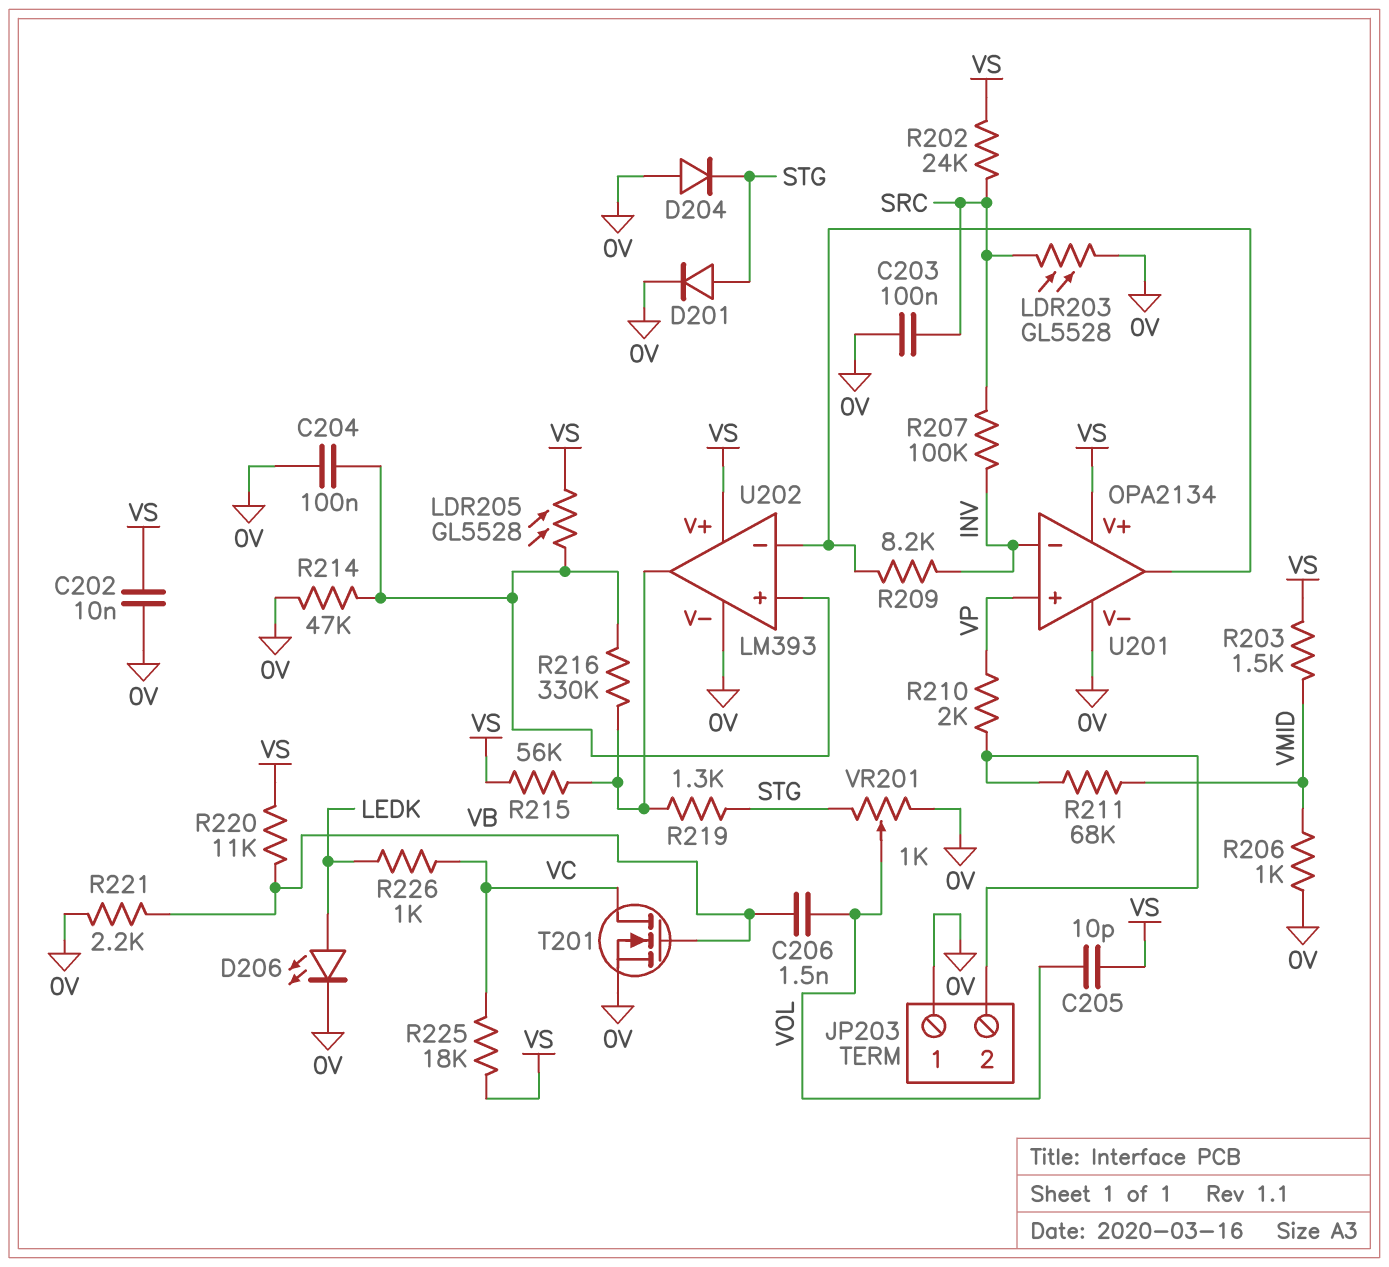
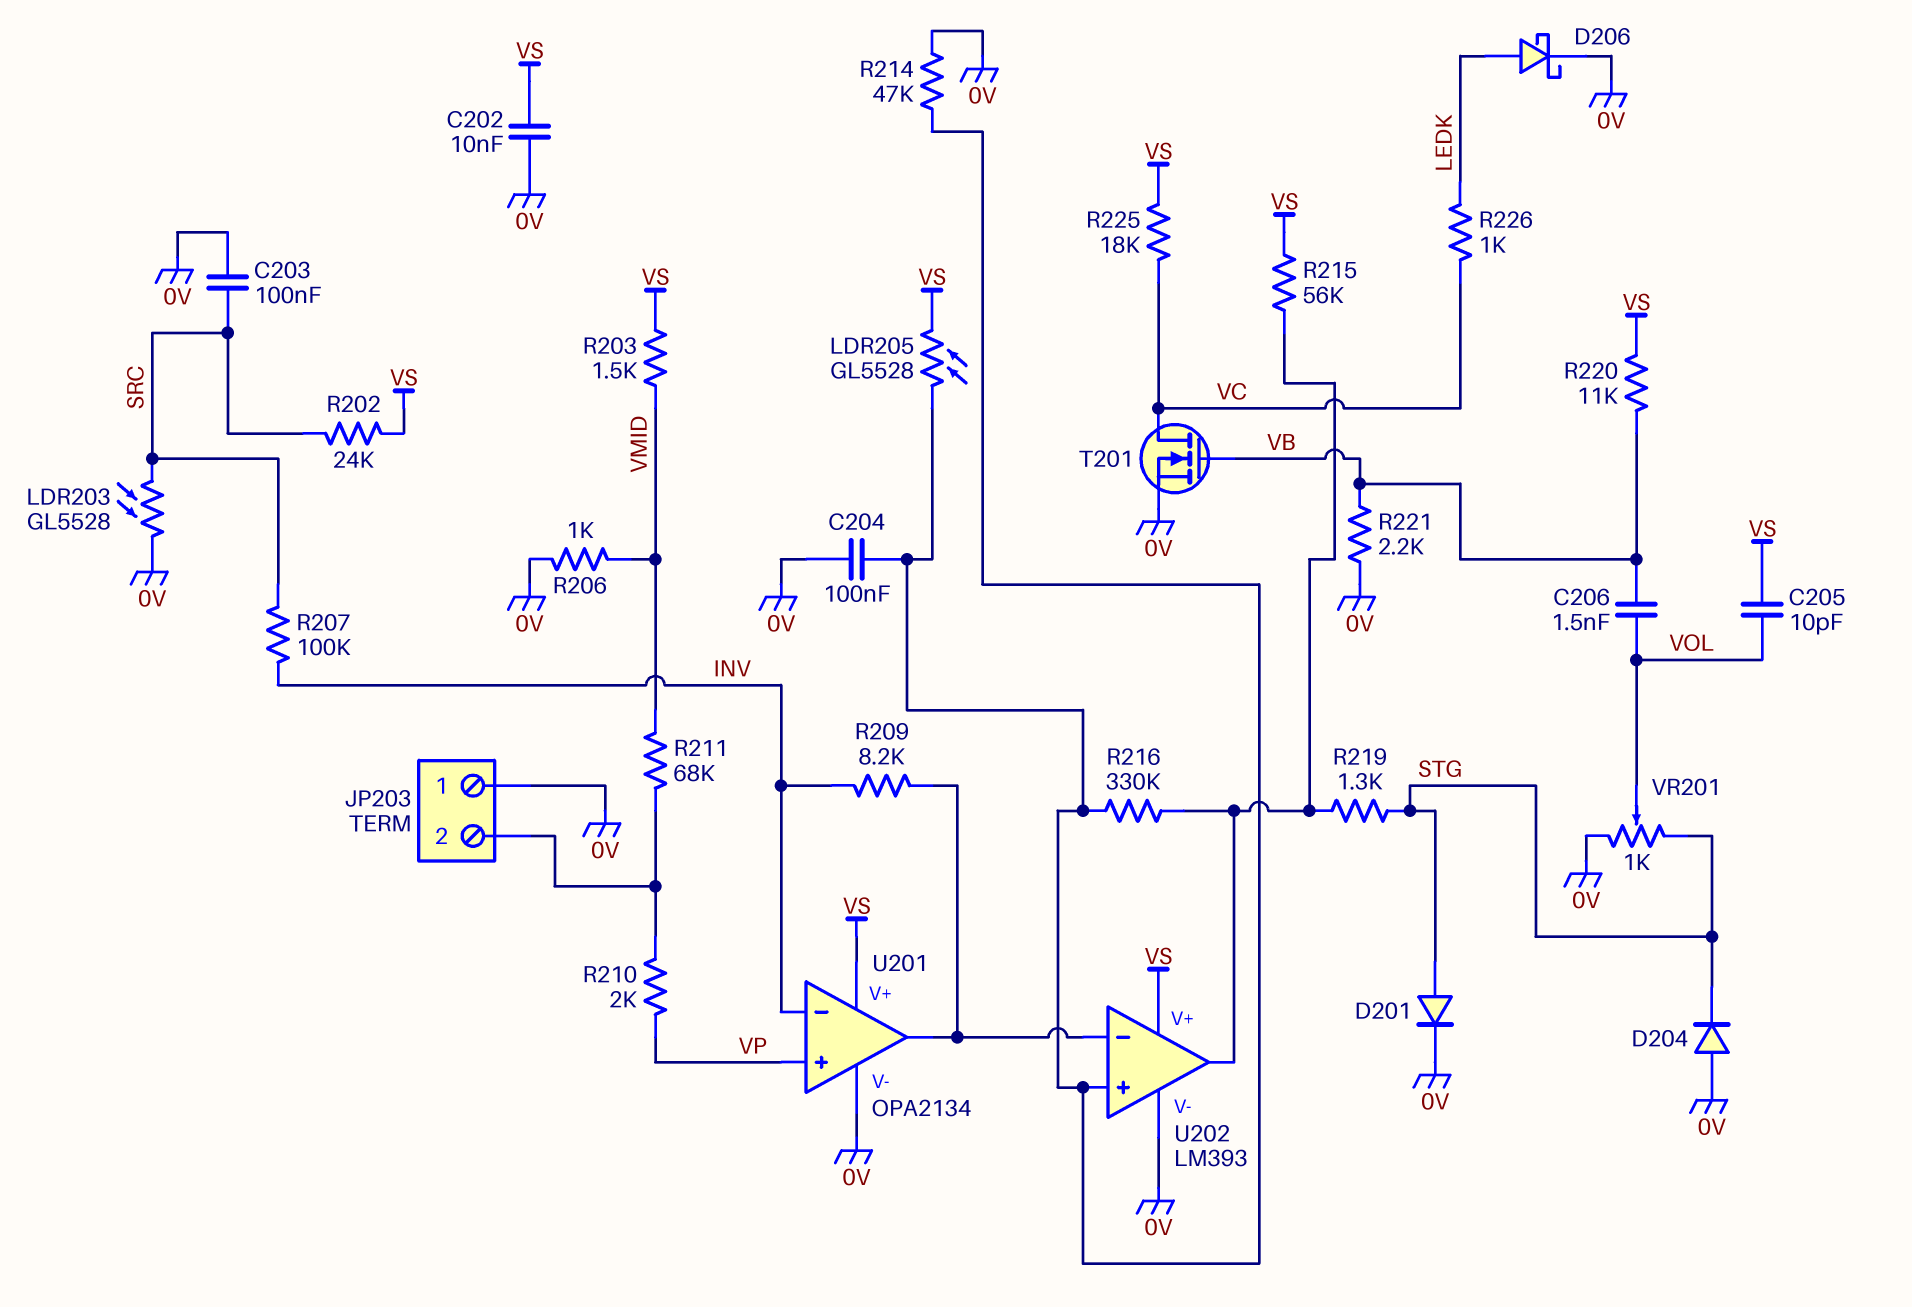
D206: LED (A LEDK, K 0V) -> schottky (A LEDK, K 0V)

